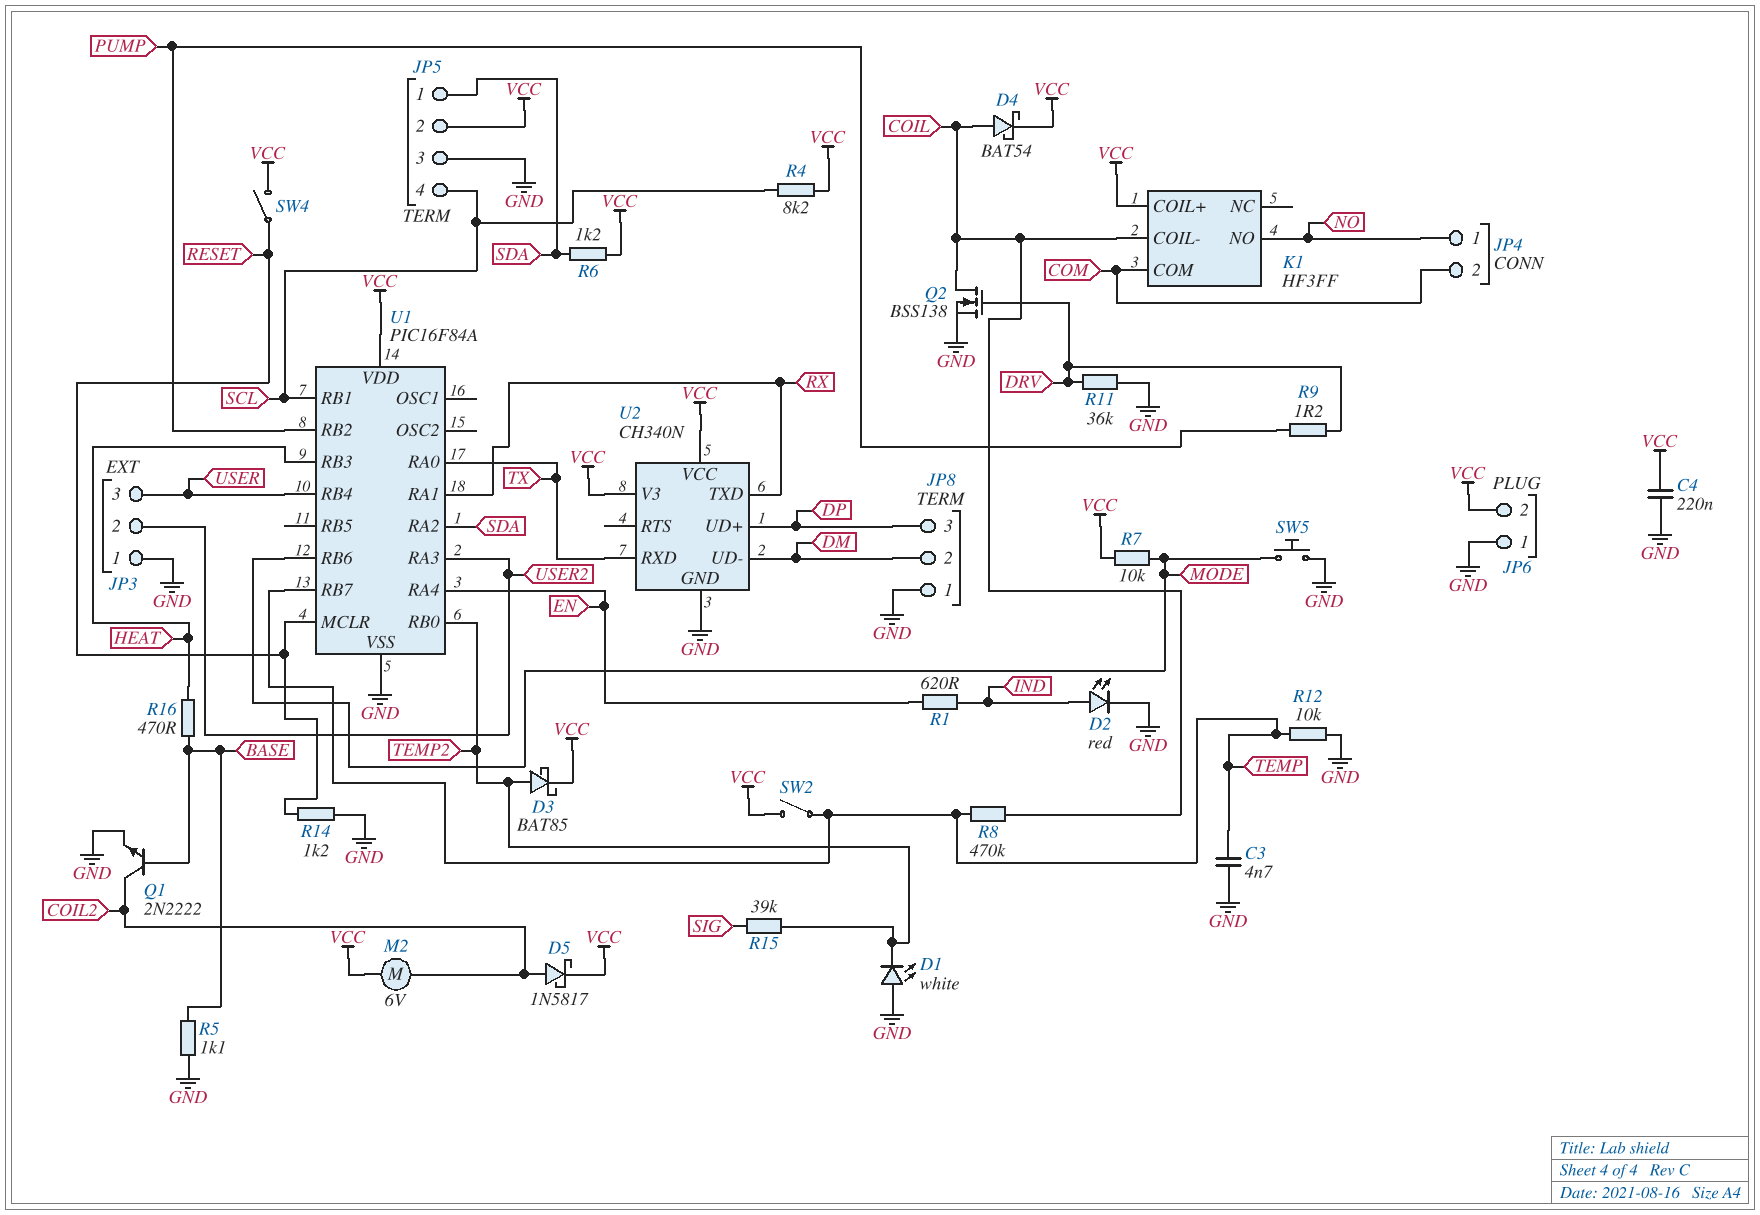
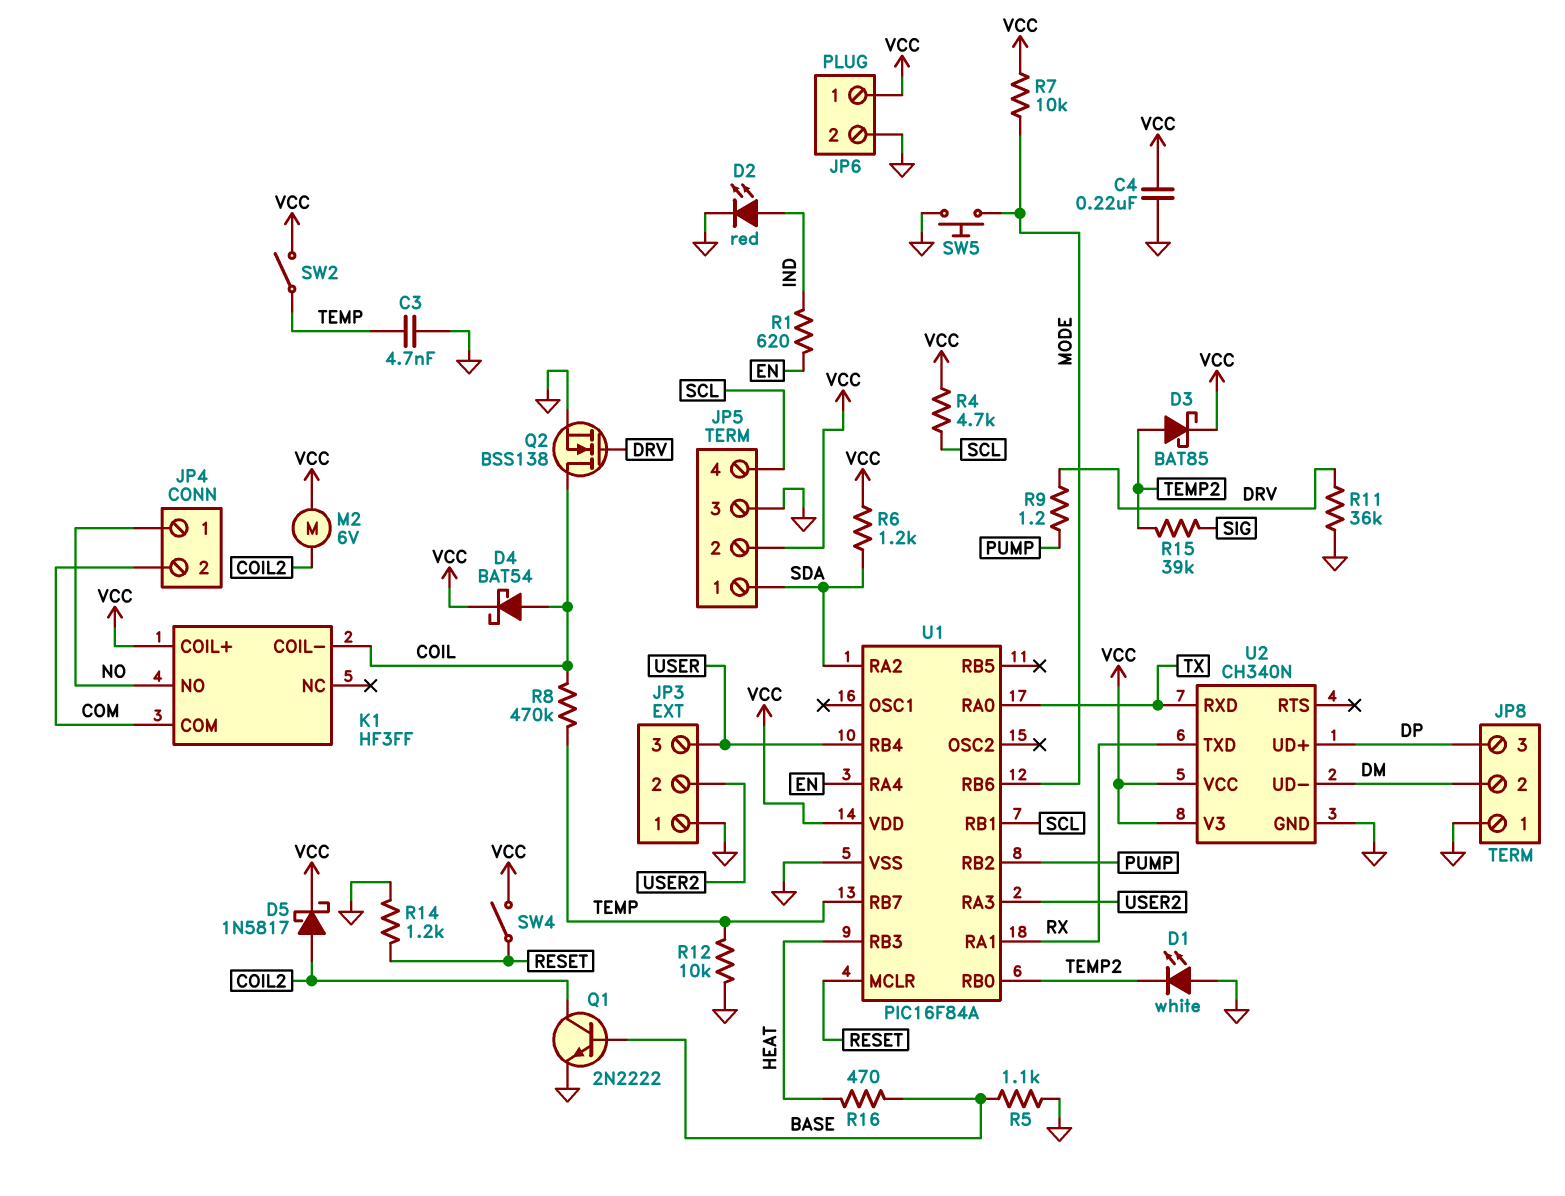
JP6 pin 1: GND -> VCC
JP6 pin 2: VCC -> GND
R4: 8.2k (SCL, VCC) -> 4.7k (SCL, VCC)

